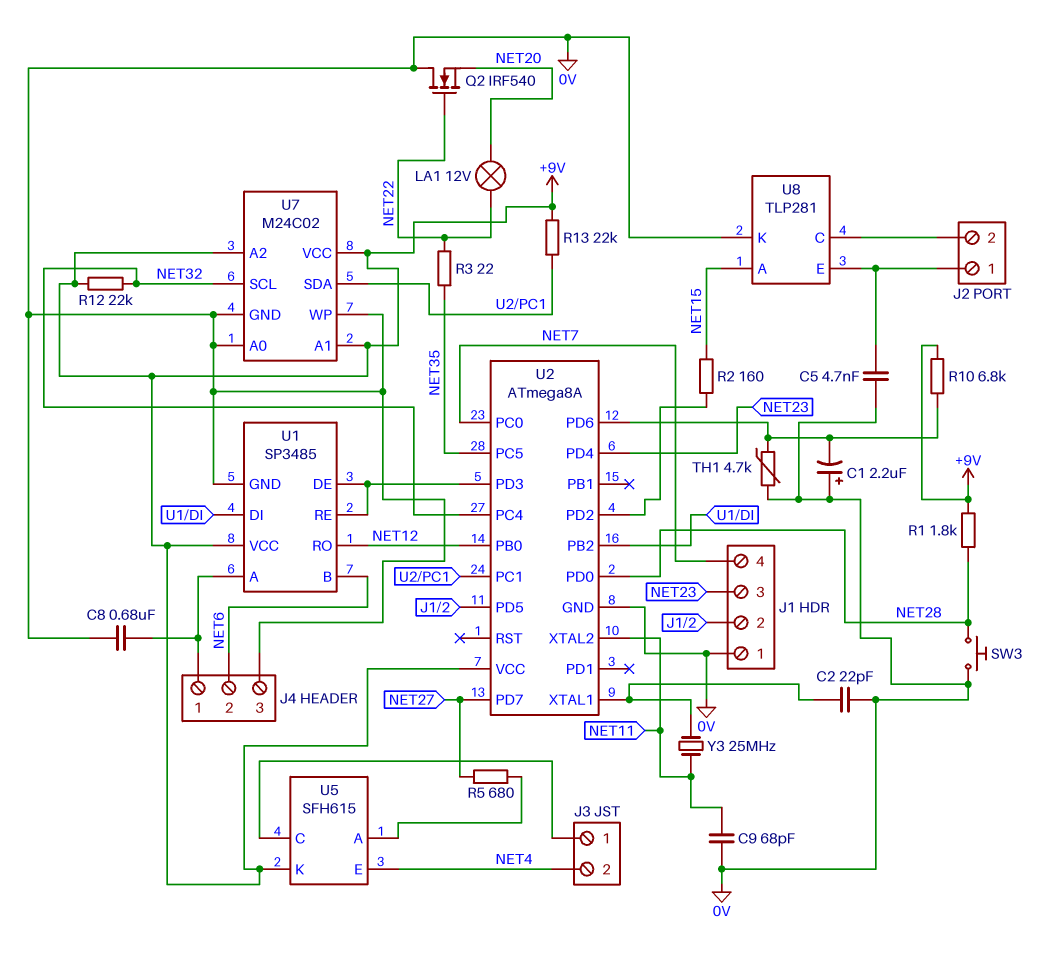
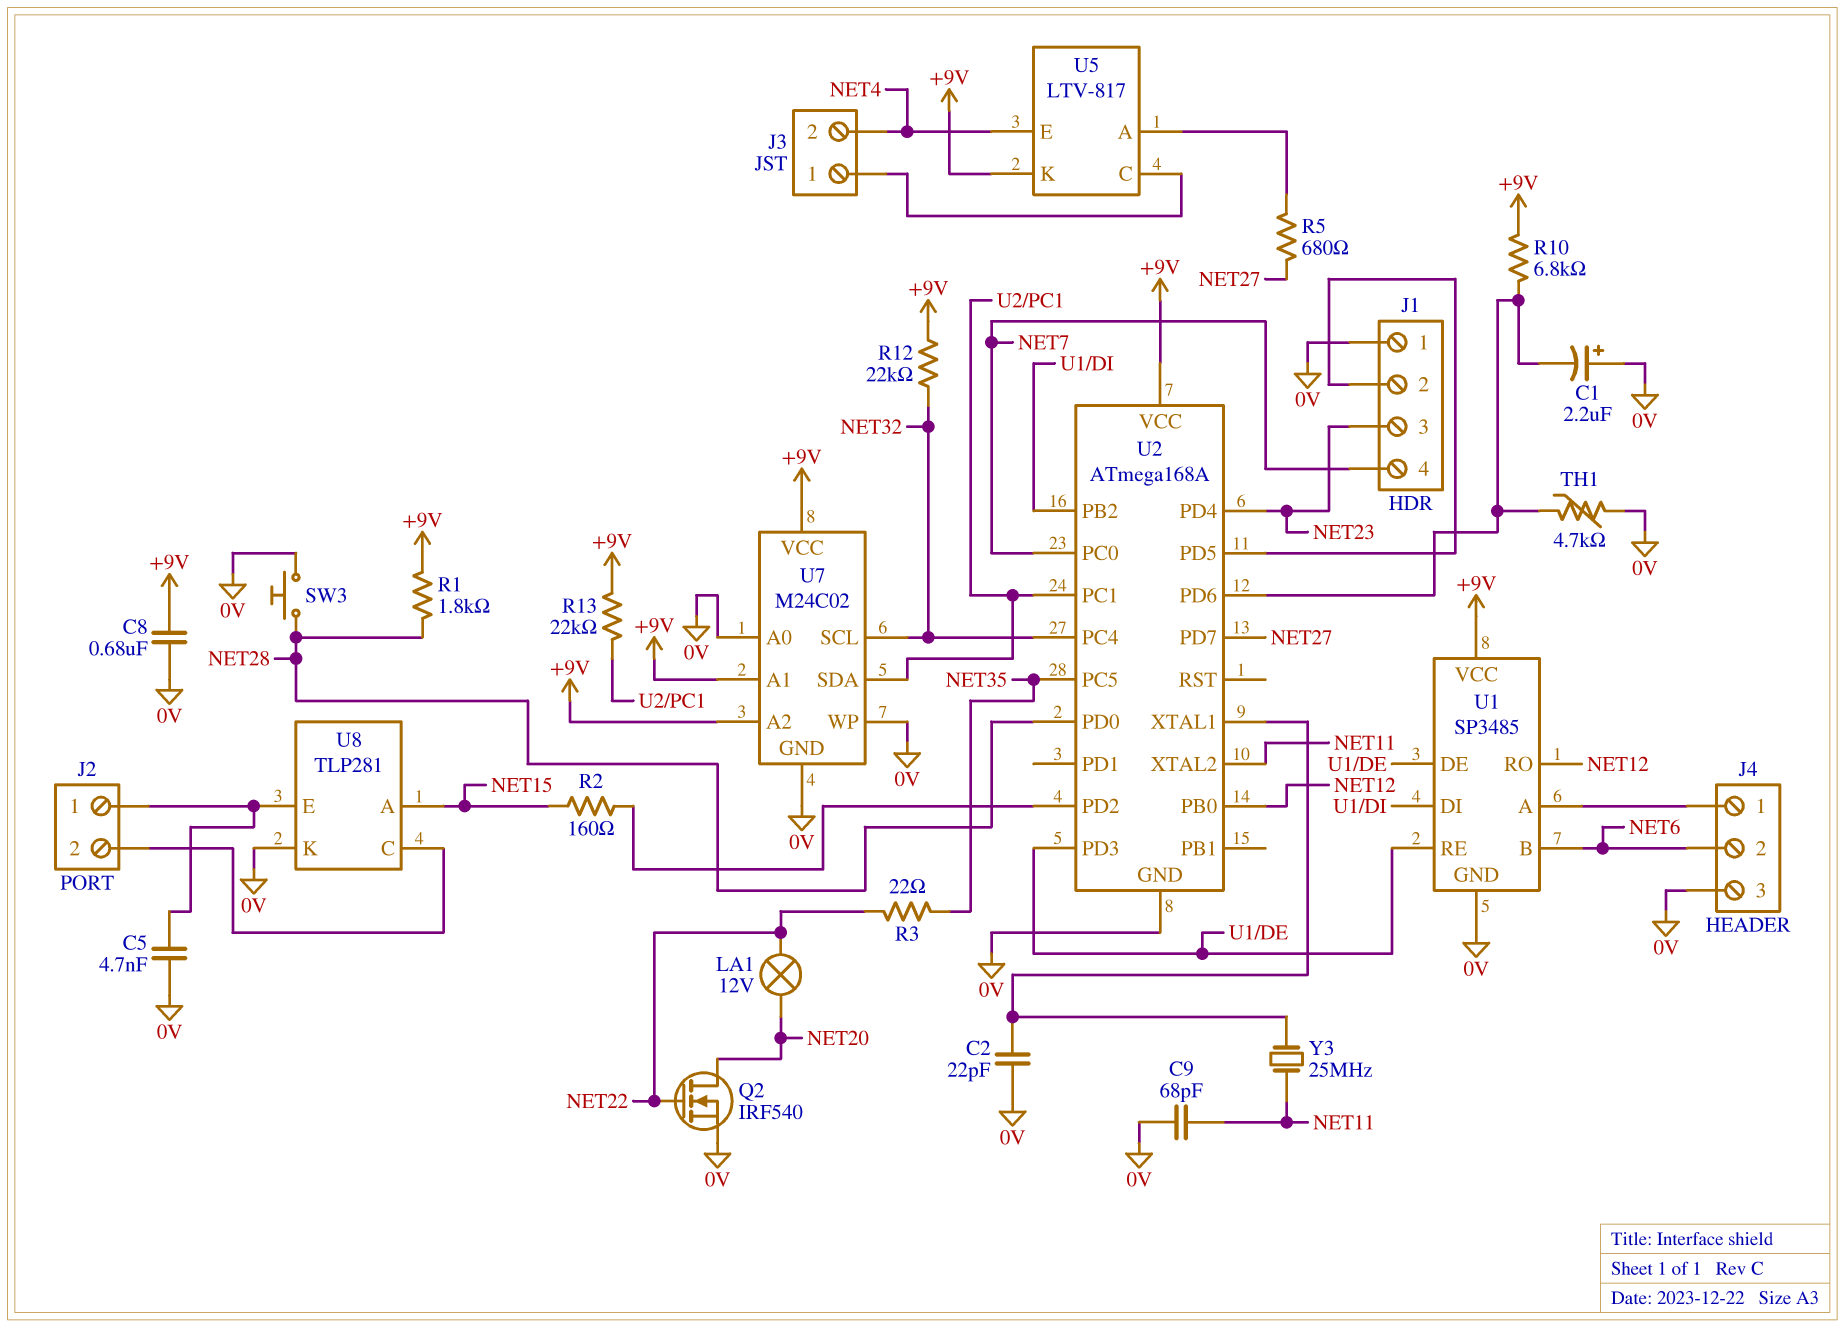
C8: 680nF (0V, J4/1) -> 680nF (+9V, 0V)
Q2: NMOS IRF540 (G NET22, D 0V, S NET20) -> NMOS IRF540 (G NET22, D NET20, S 0V)
U2: ATmega8A -> ATmega168A
U5: SFH615 -> LTV-817

